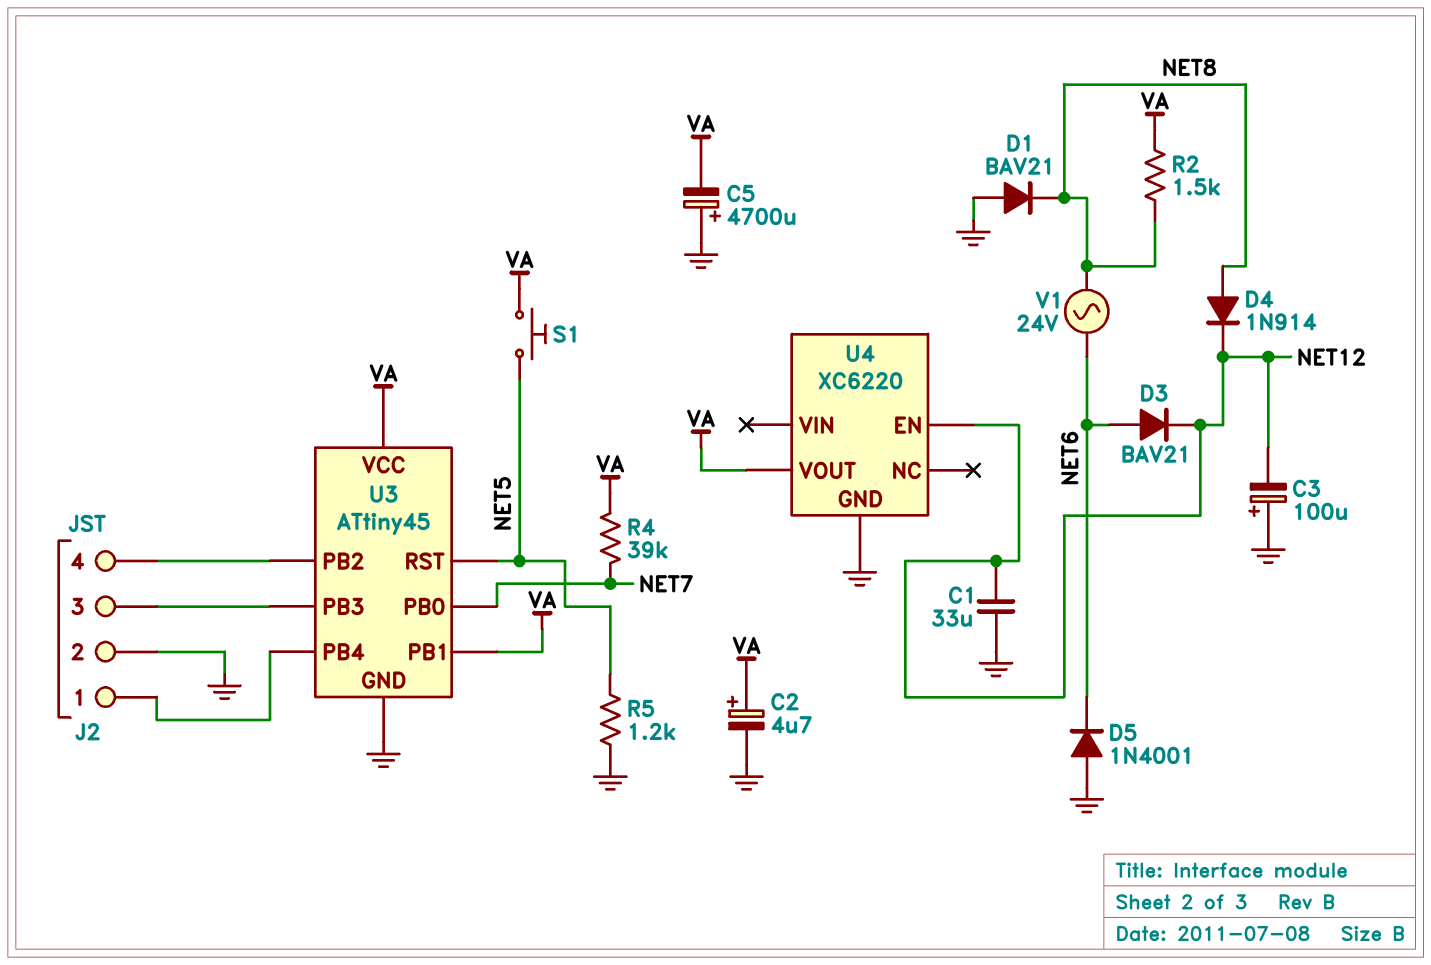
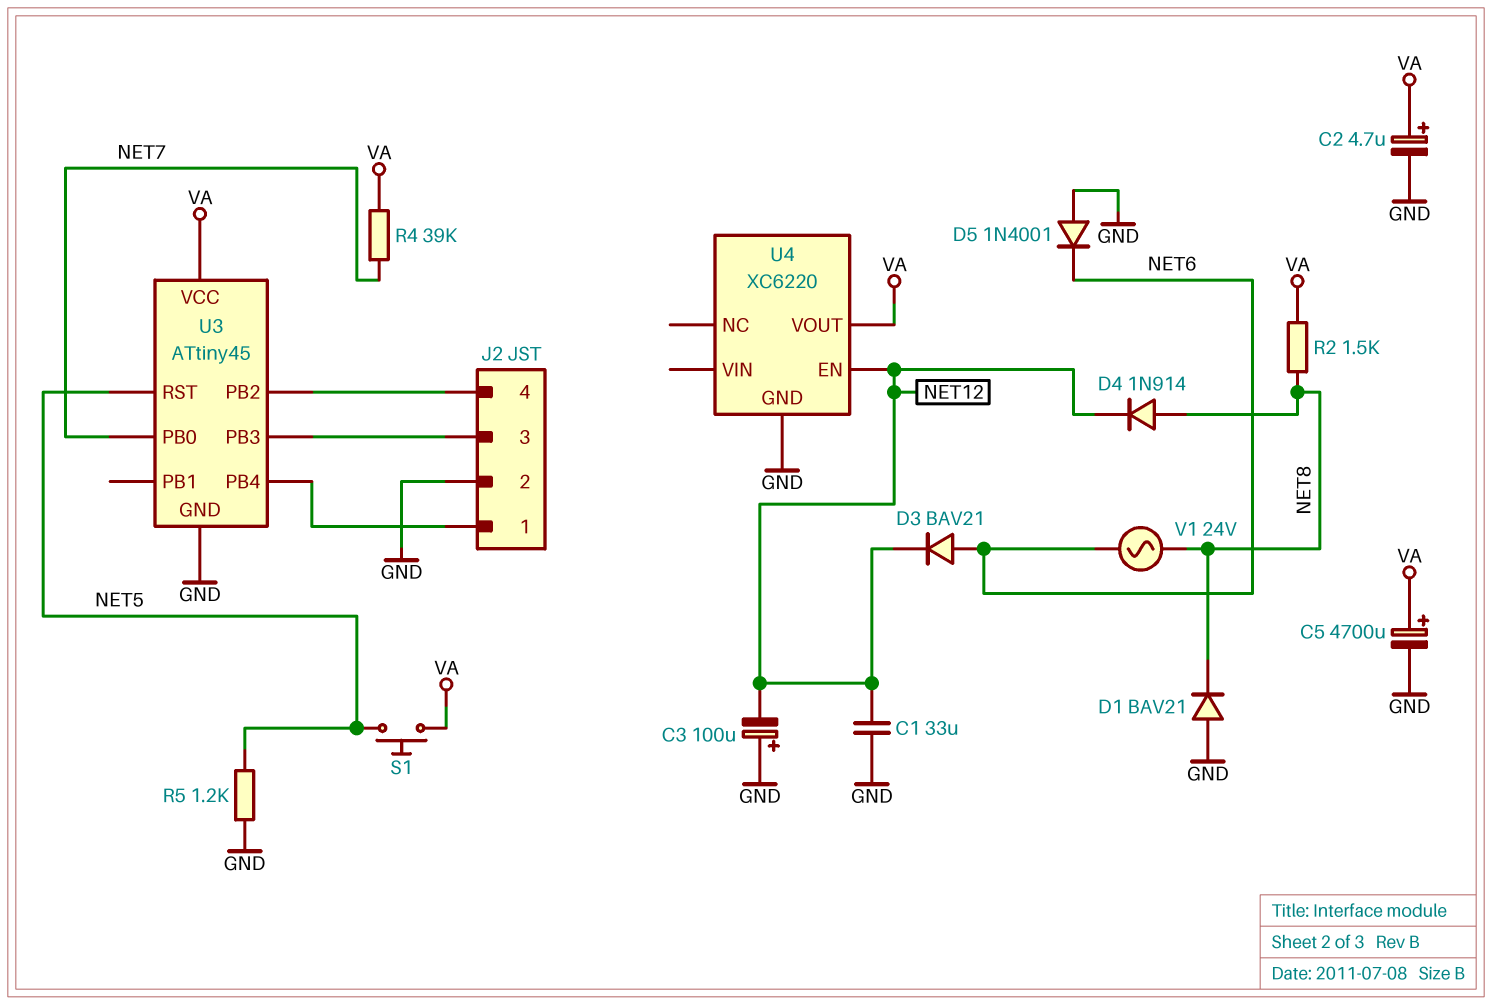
C5: 4700uF (plus GND, minus VA) -> 4700uF (plus VA, minus GND)
U3 pin PB1: VA -> none

